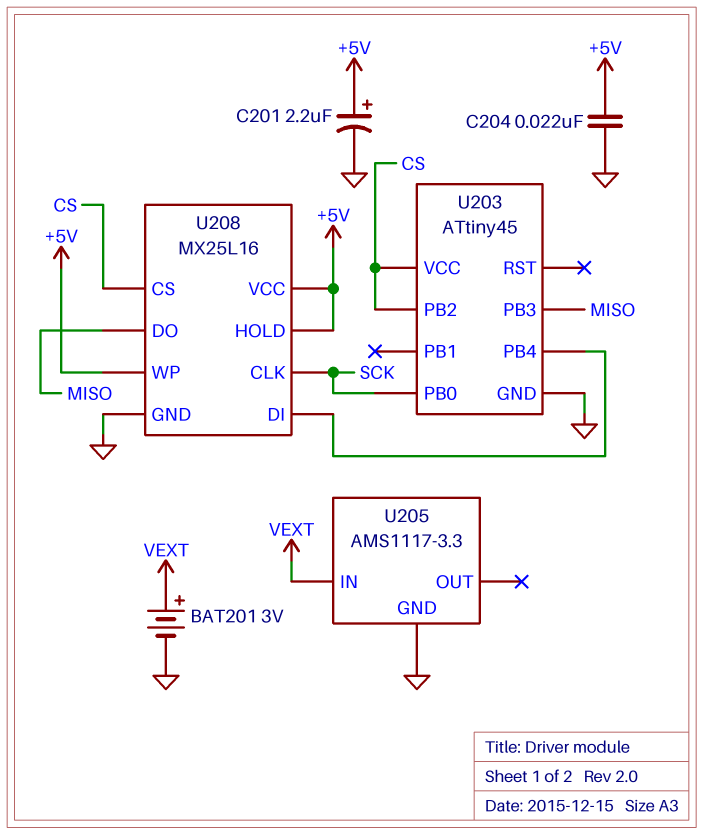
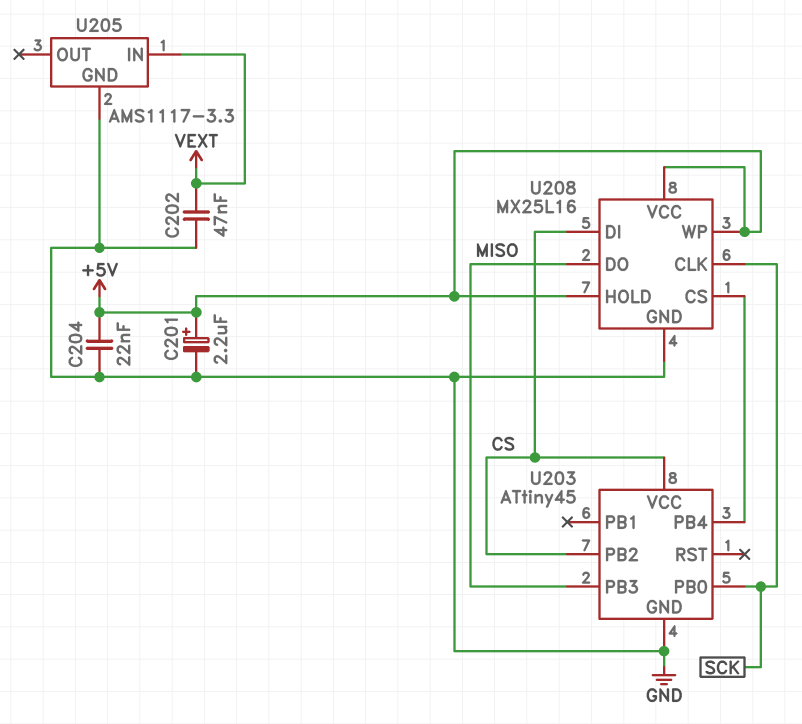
BAT201: 3V (plus VEXT, minus GND) -> none
C202: none -> 47nF (GND, VEXT)
U208 pin CS: CS -> U203/PB4
U208 pin DI: U203/PB4 -> CS

